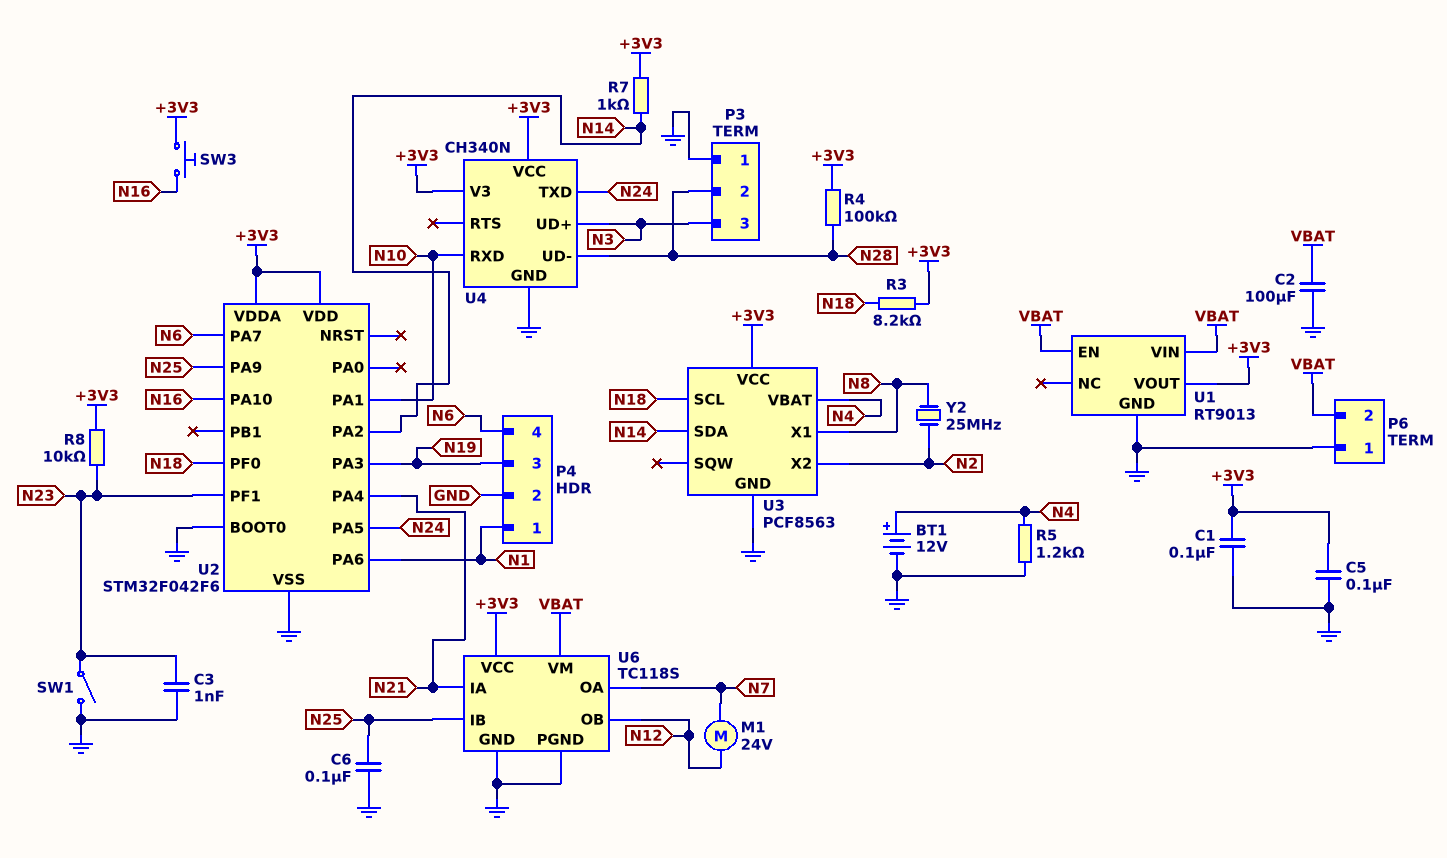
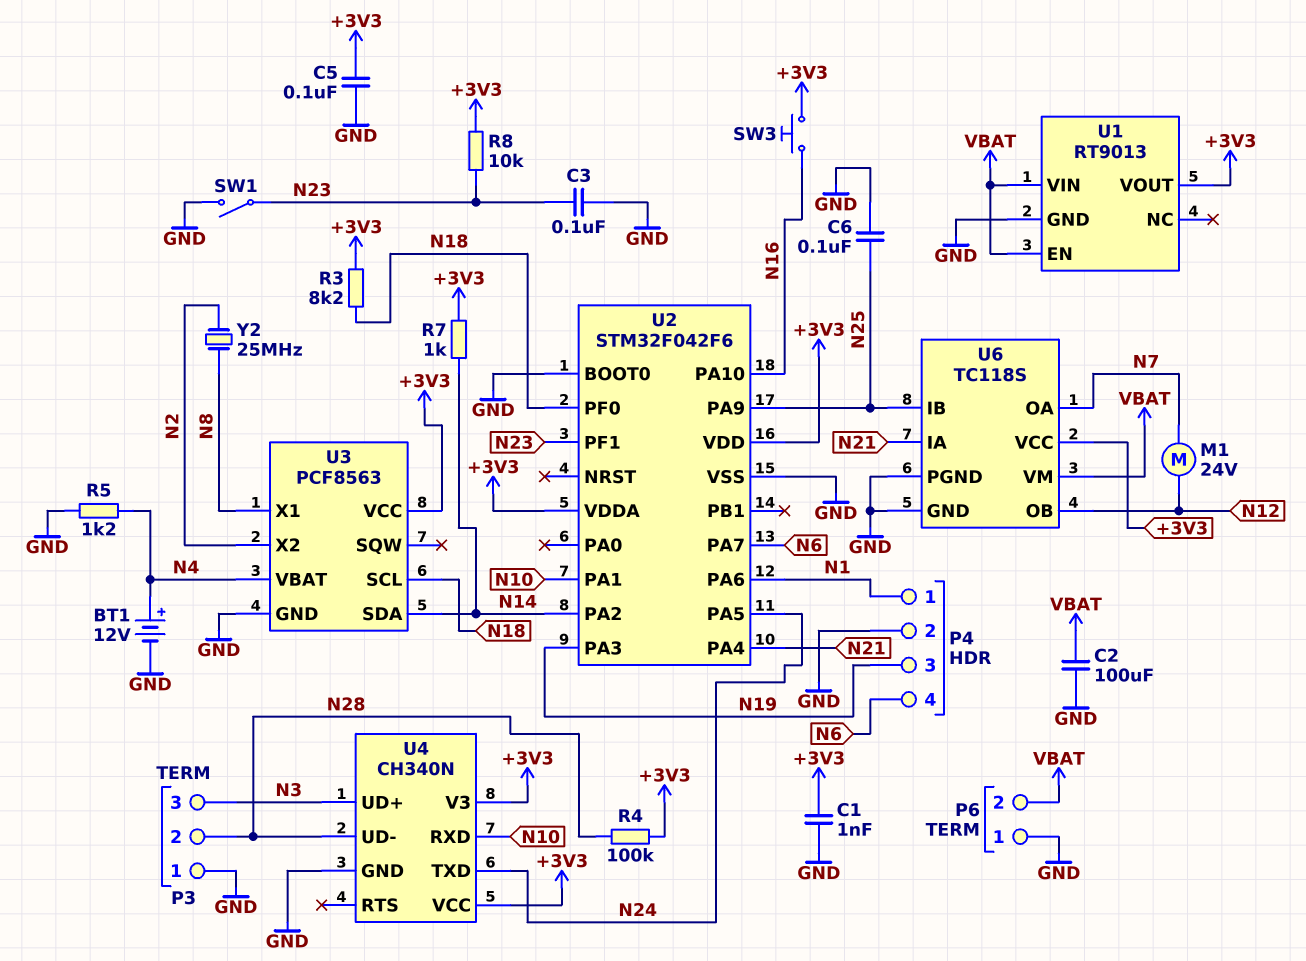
C1: 100nF (+3V3, GND) -> 1nF (+3V3, GND)
C3: 1nF (GND, N23) -> 100nF (GND, N23)

